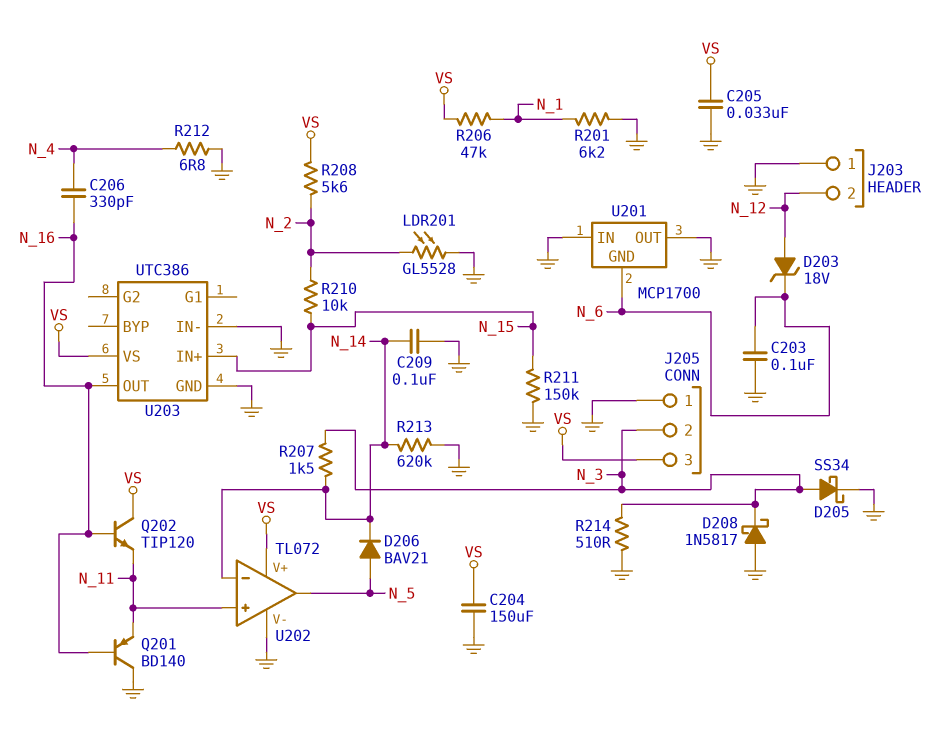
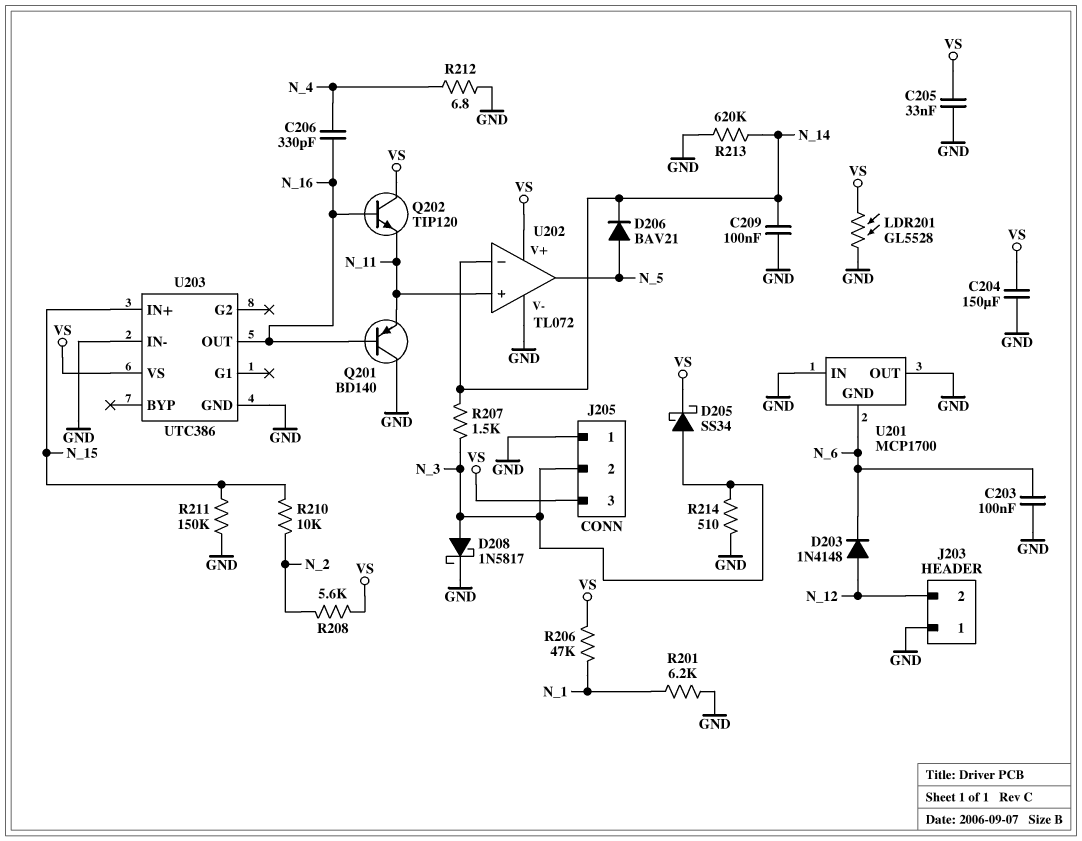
D203: zener 18V (A N_12, K N_6) -> diode 1N4148 (A N_12, K N_6)
D205: schottky SS34 (A N_3, K GND) -> schottky SS34 (A N_3, K VS)
D208: schottky 1N5817 (A GND, K N_3) -> schottky 1N5817 (A N_3, K GND)
LDR201: GL5528 (GND, N_2) -> GL5528 (GND, VS)

